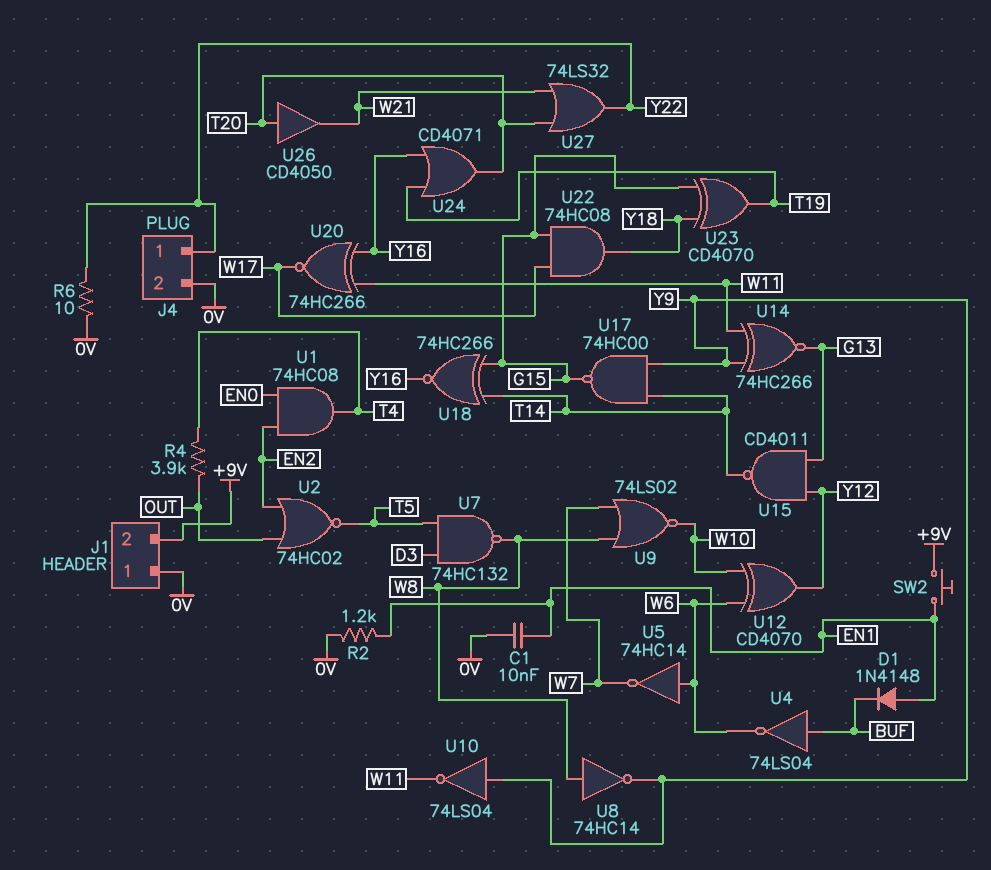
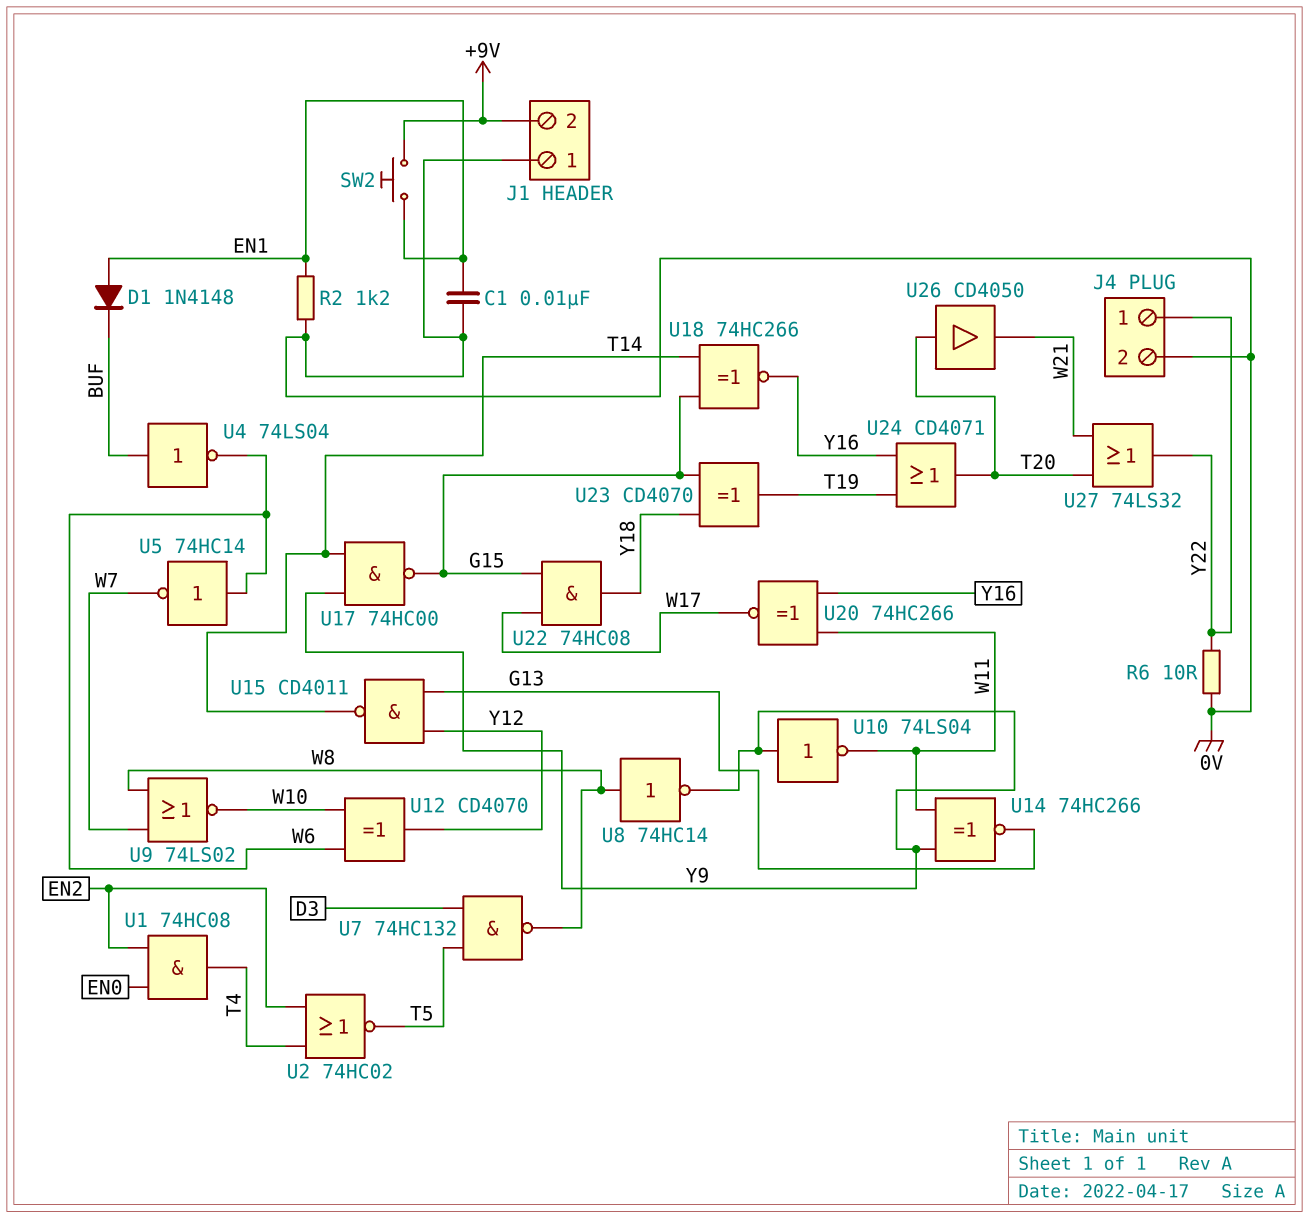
R4: 3.9k (OUT, T4) -> none
U2: NOR 74HC02 (in EN2, in OUT, out T5) -> NOR 74HC02 (in EN2, in T4, out T5)

